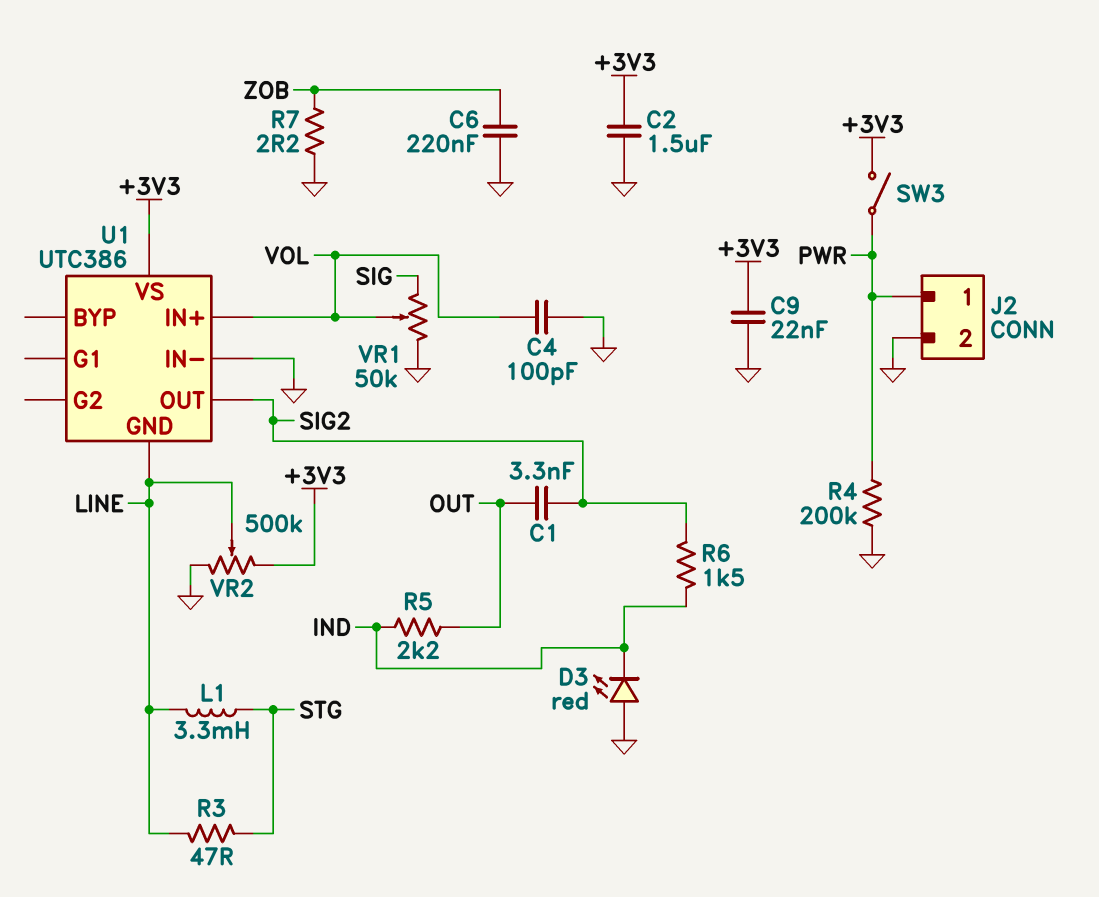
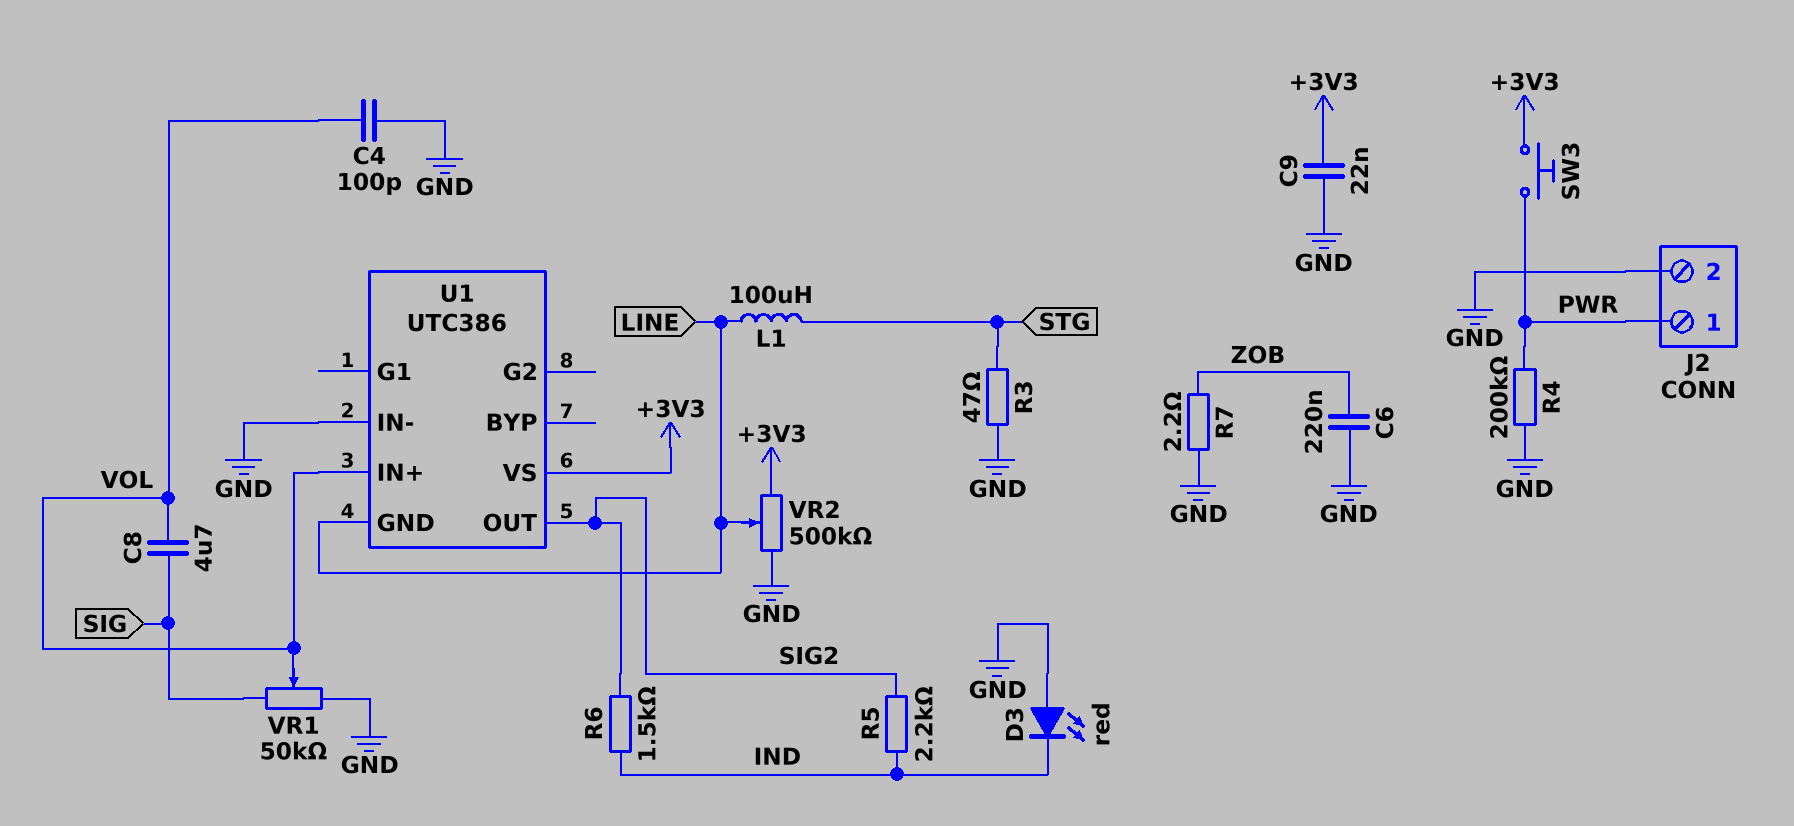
C1: 3.3nF (OUT, SIG2) -> none
C2: 1.5uF (+3V3, GND) -> none
C8: none -> 4.7uF (SIG, VOL)
L1: 3.3mH (LINE, STG) -> 100uH (LINE, STG)
R3: 47 (LINE, STG) -> 47 (GND, STG)
R5: 2.2k (IND, OUT) -> 2.2k (IND, SIG2)
SW3: switch (+3V3, PWR) -> button (+3V3, PWR)

